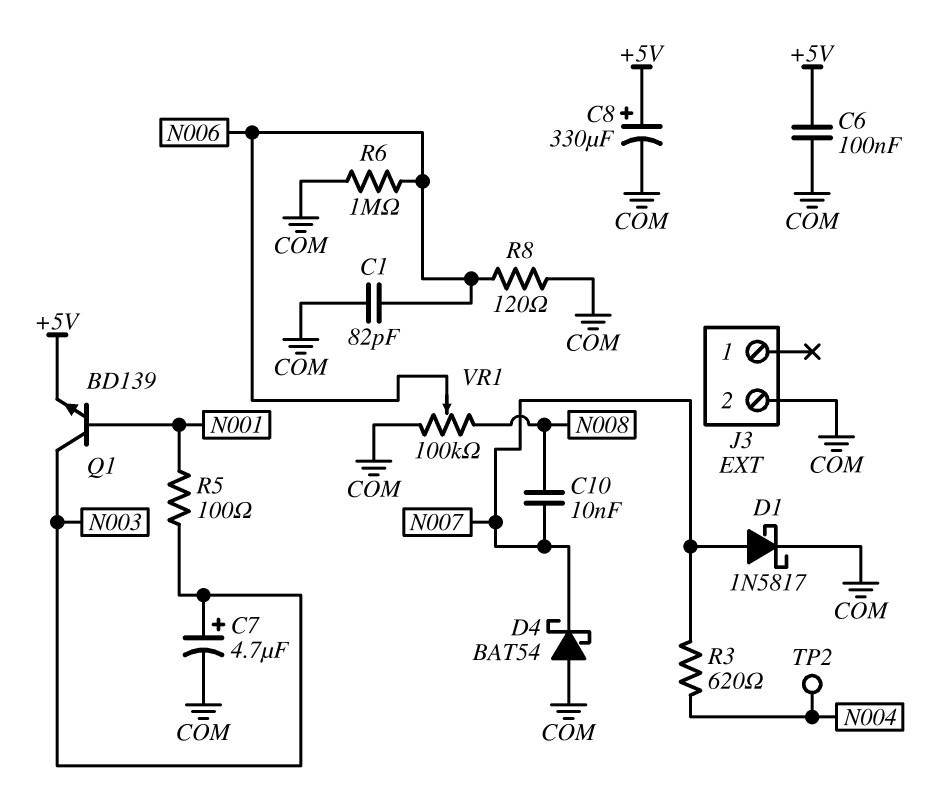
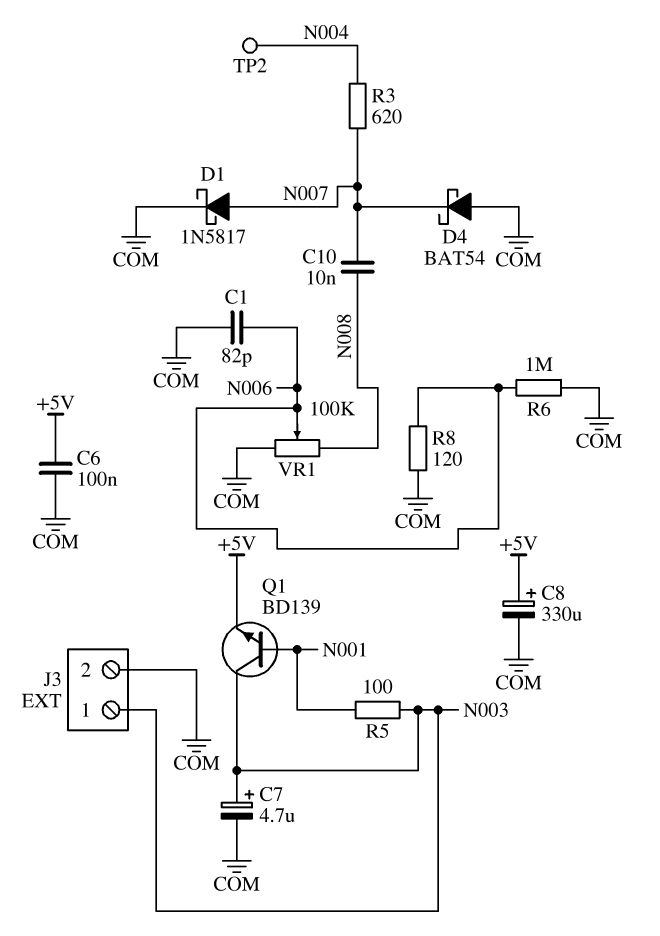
J3 pin 1: none -> N003

